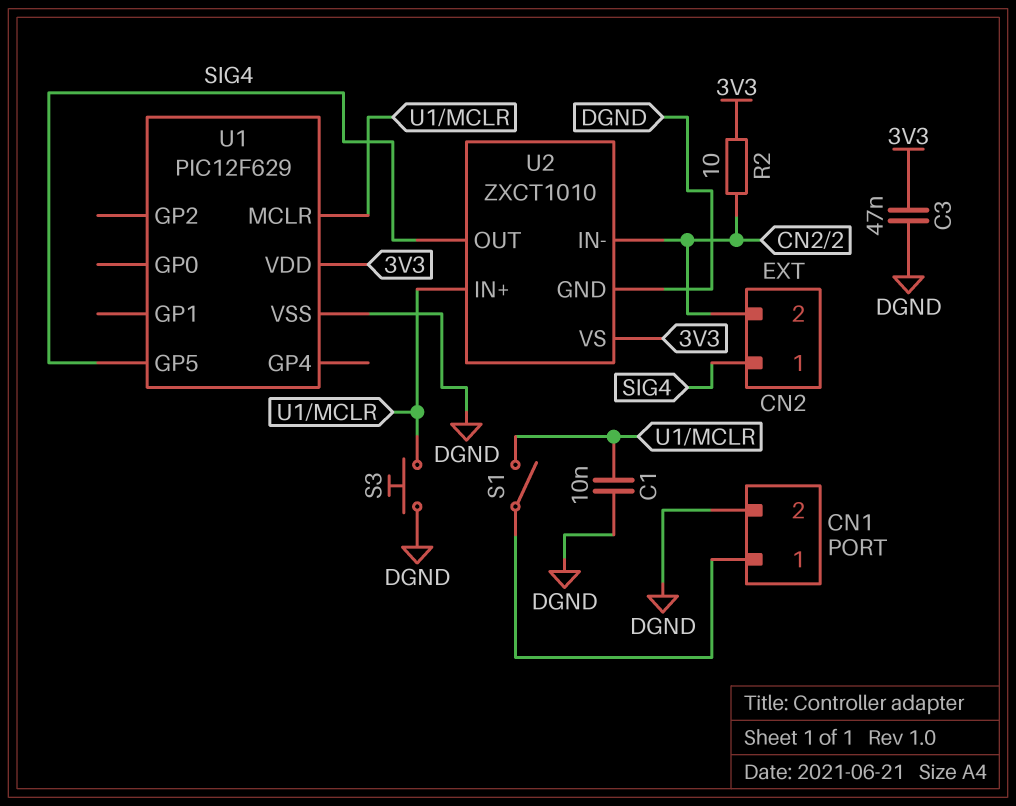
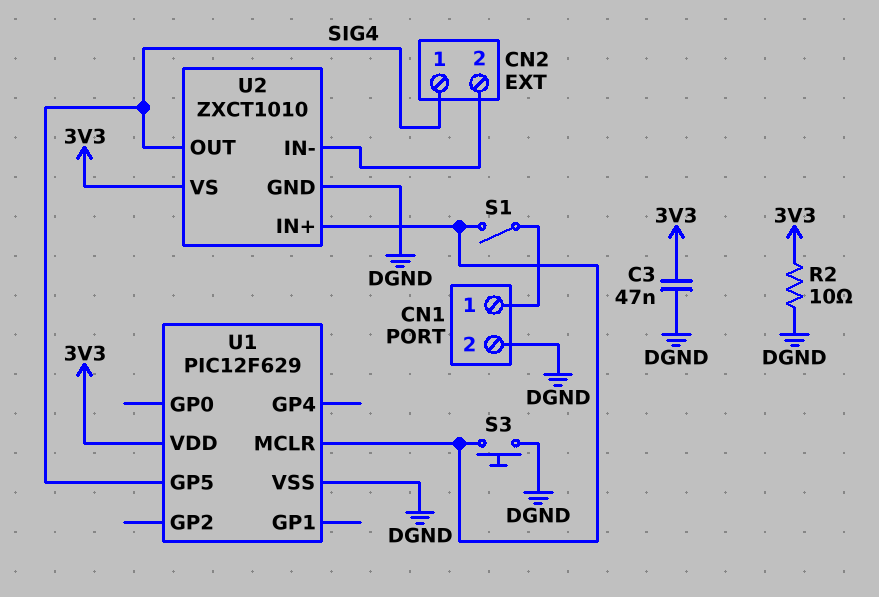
C1: 10nF (DGND, U1/MCLR) -> none
R2: 10 (3V3, CN2/2) -> 10 (3V3, DGND)

